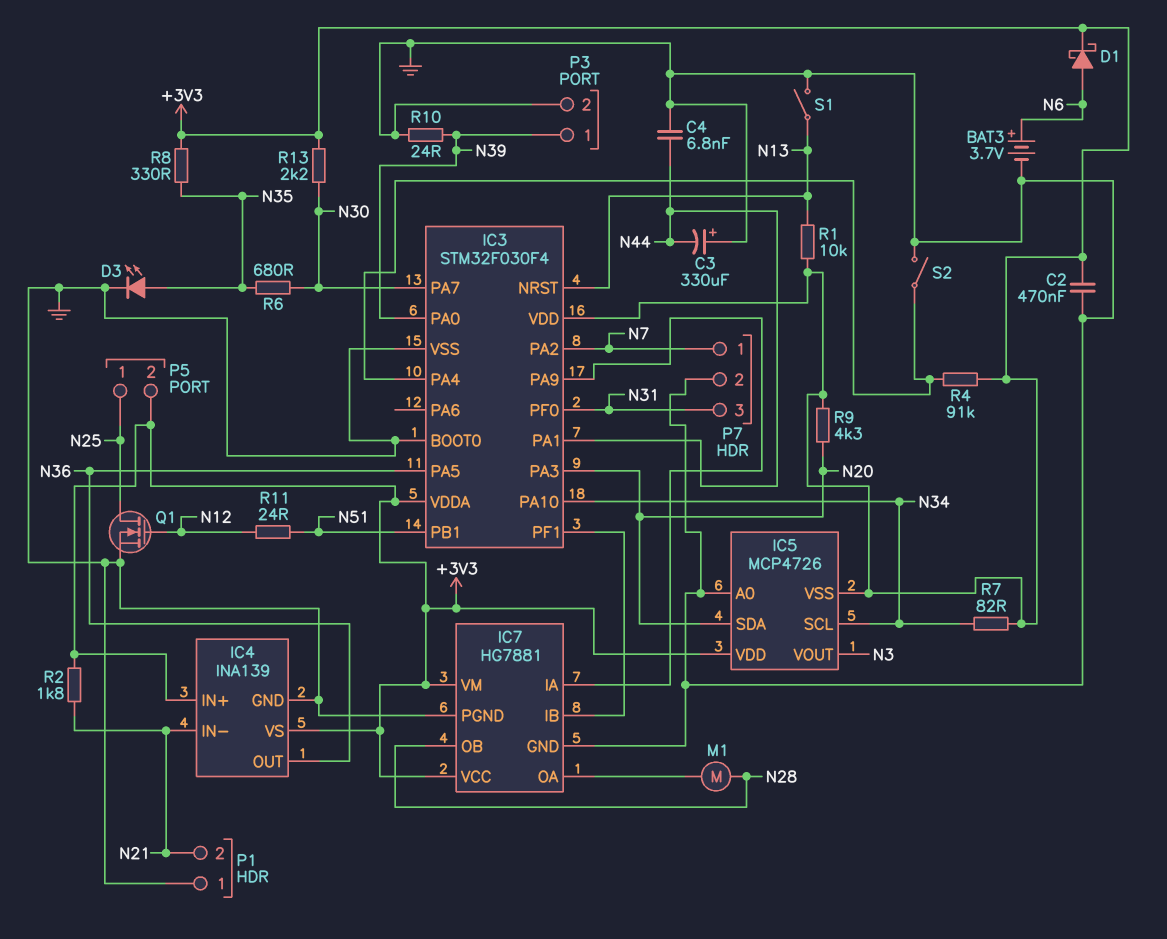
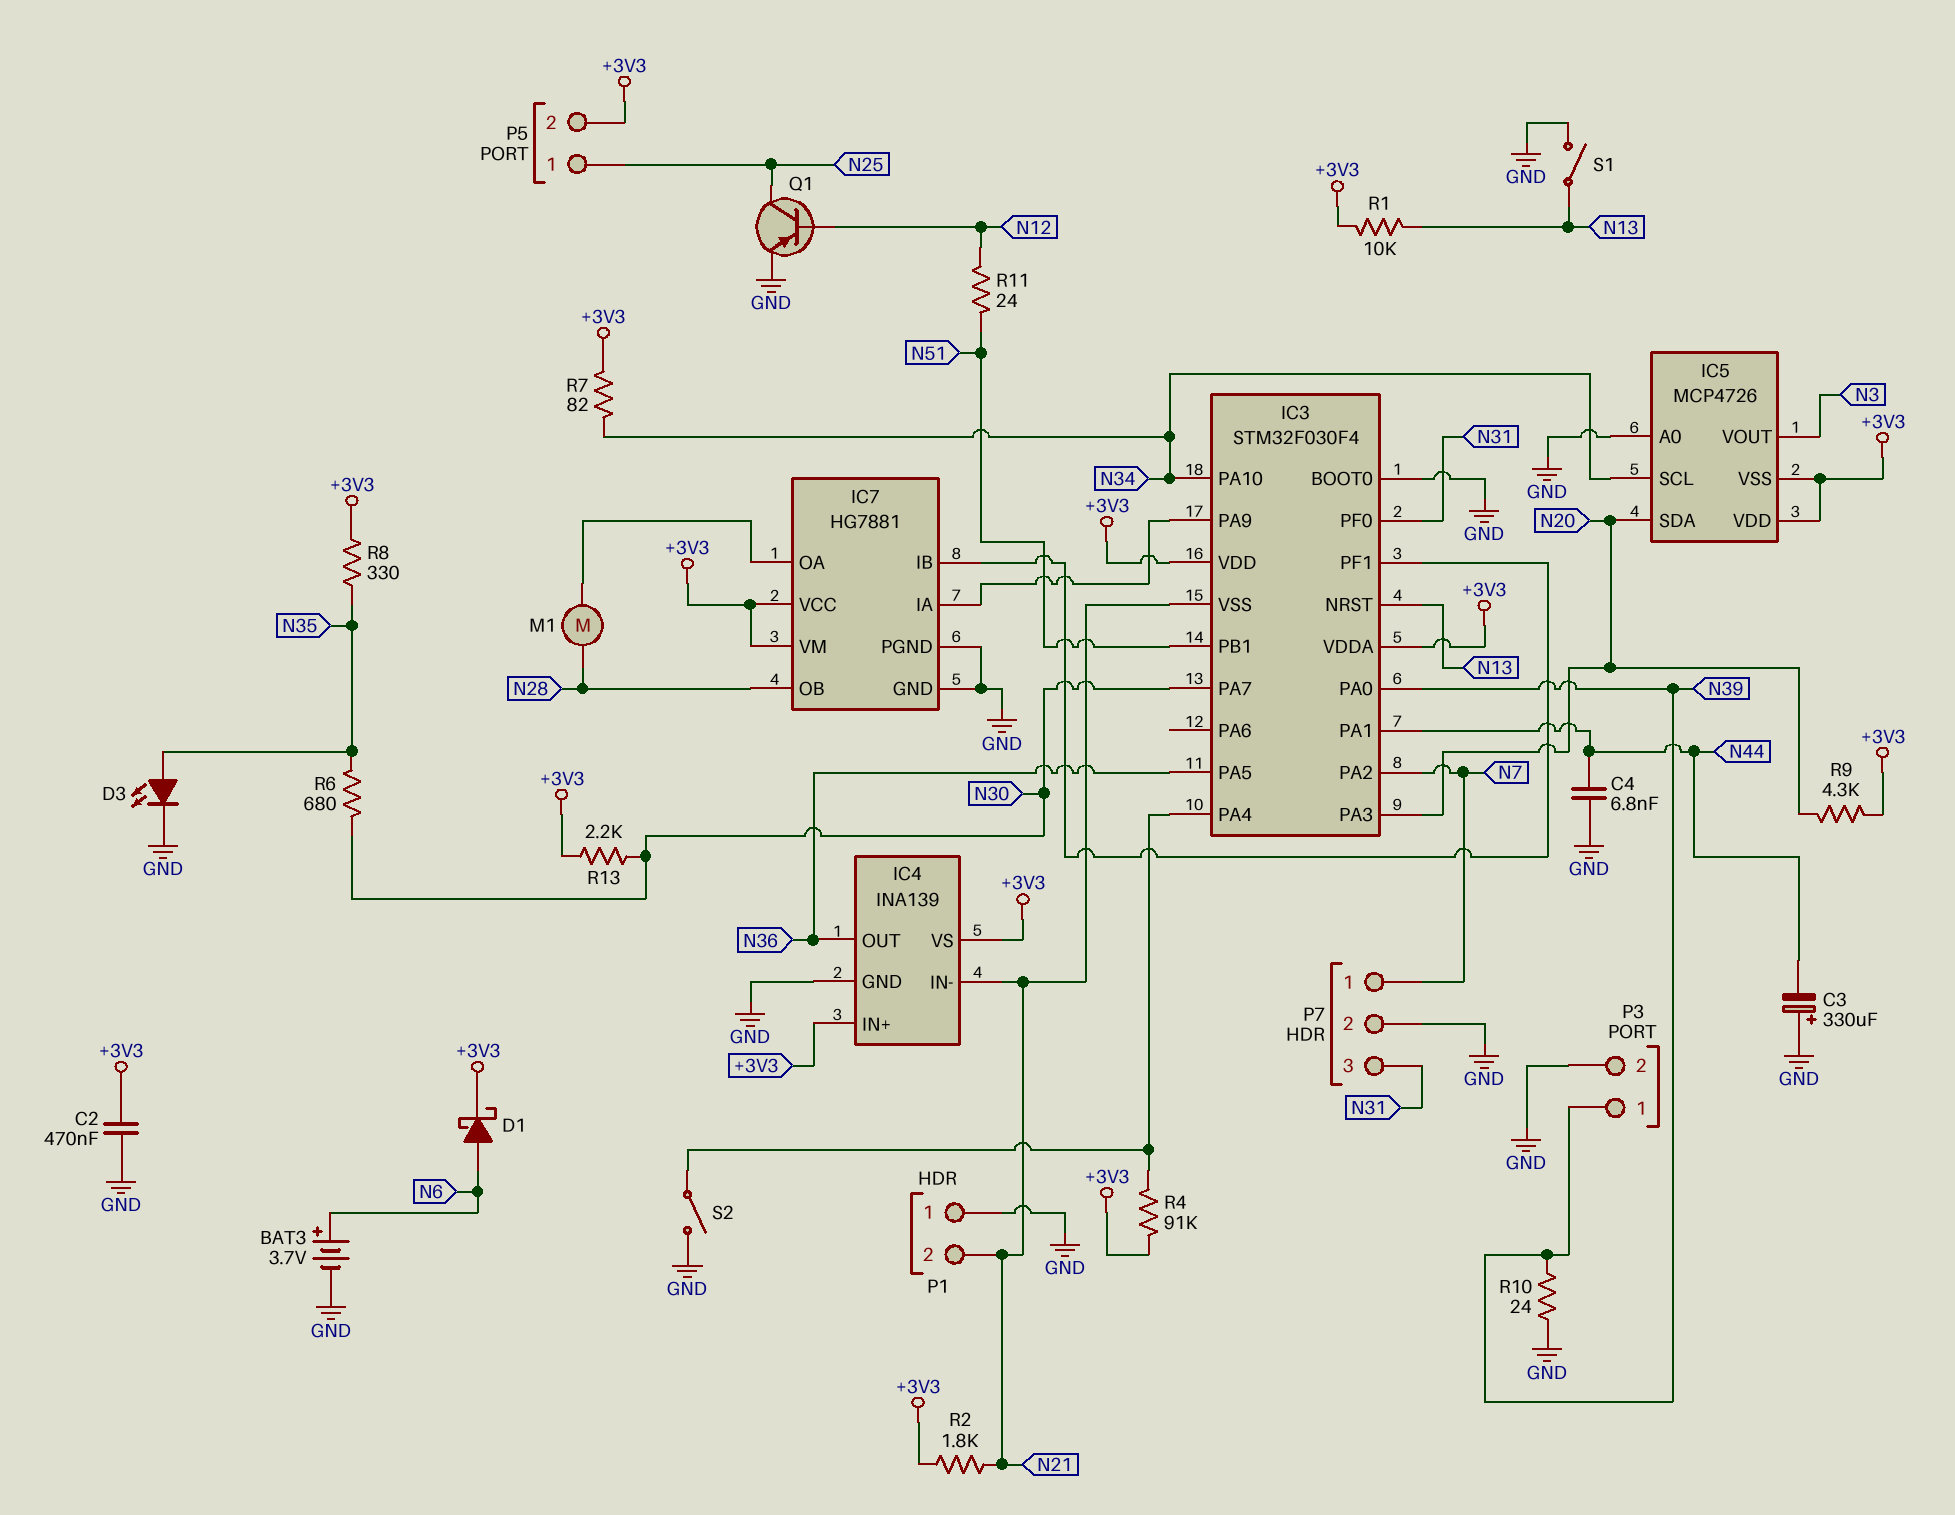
IC3 pin VSS: GND -> N21
Q1: NMOS (G N12, D N25, S GND) -> PNP (B N12, C N25, E GND)

